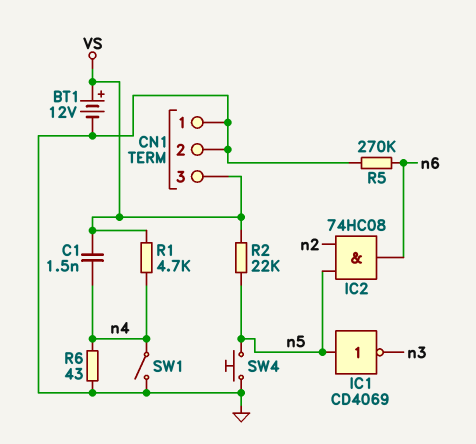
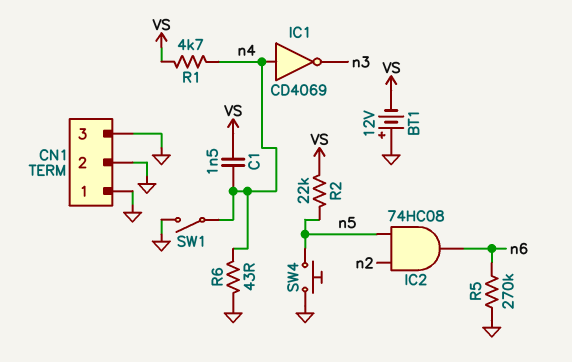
BT1: 12V (plus VS, minus GND) -> 12V (plus GND, minus VS)
CN1 pin 3: VS -> GND
IC1: NOT CD4069 (in n5, out n3) -> NOT CD4069 (in n4, out n3)

